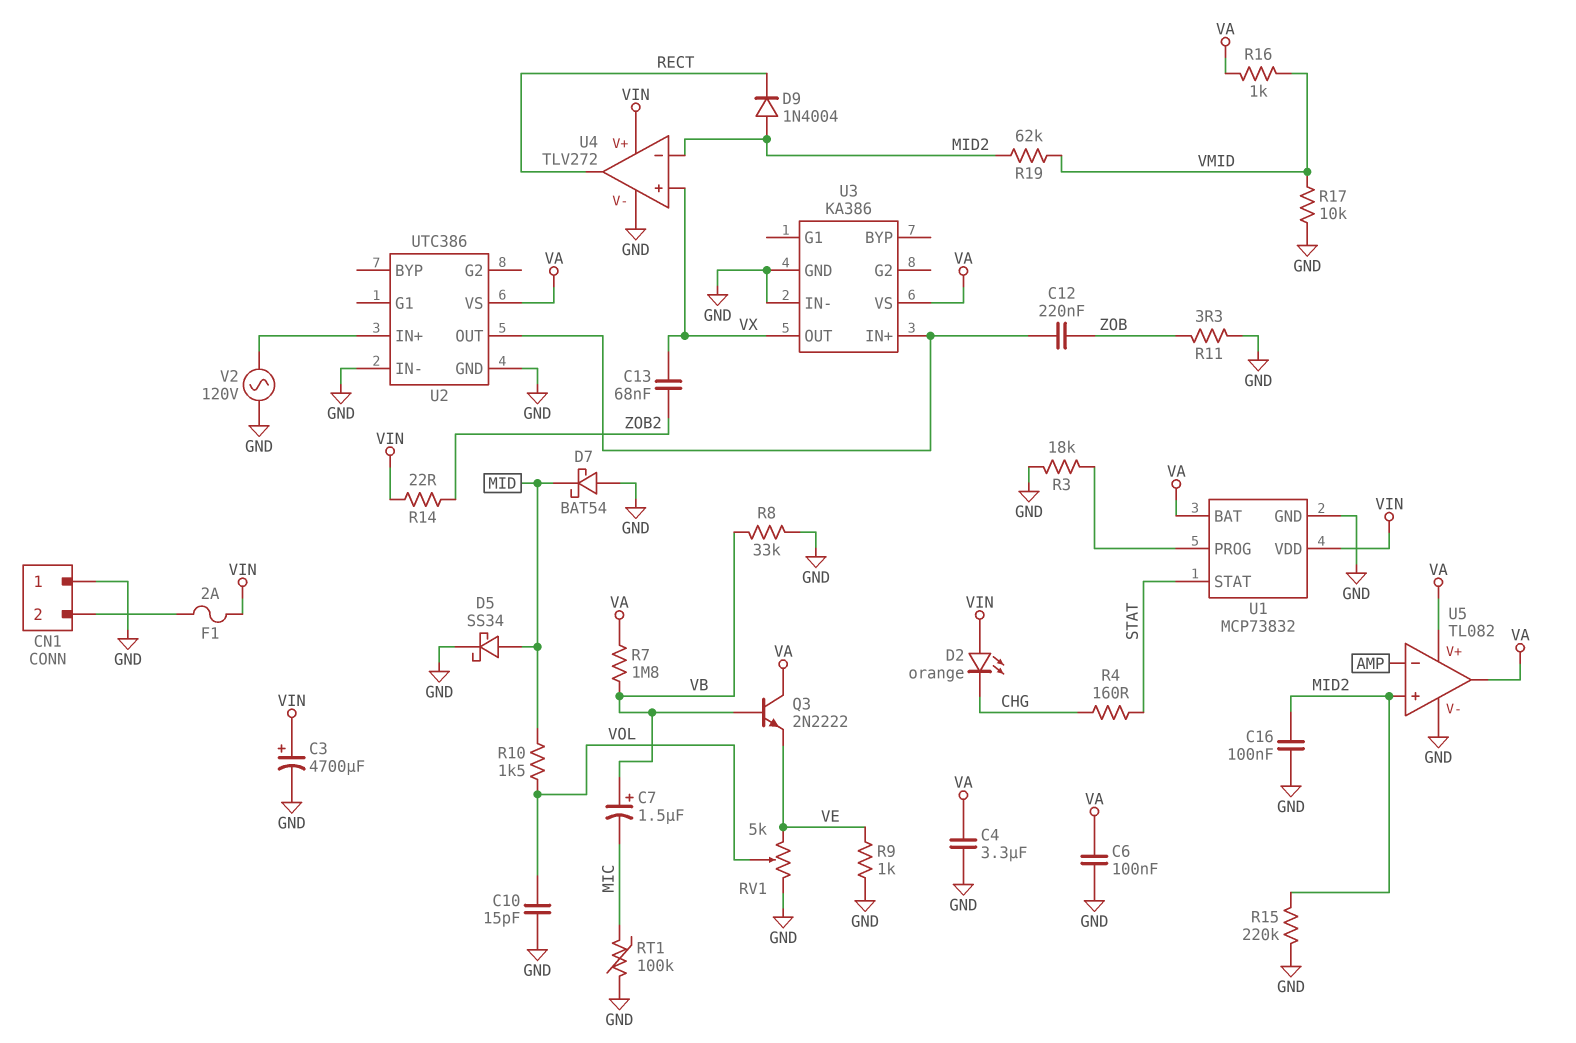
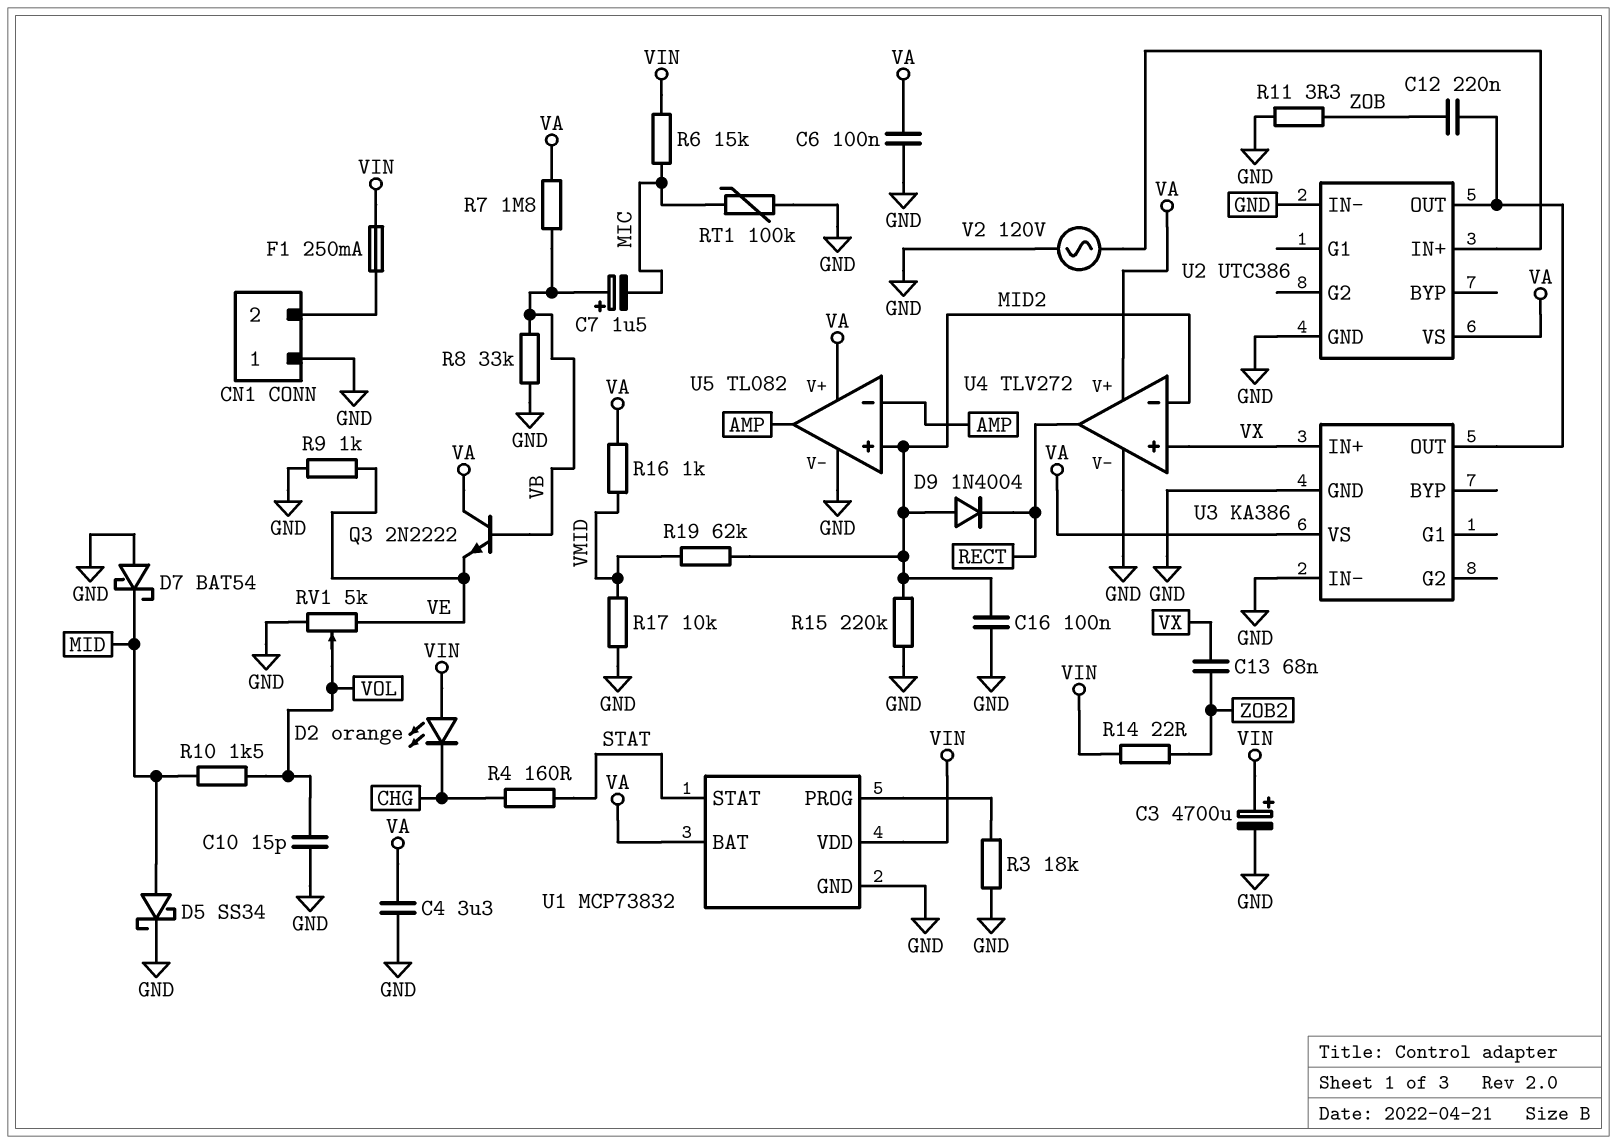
F1: 2A (CN1/2, VIN) -> 250mA (CN1/2, VIN)
R6: none -> 15k (MIC, VIN)
U3 pin IN+: U2/OUT -> VX
U3 pin OUT: VX -> U2/OUT
U4 pin V+: VIN -> VA
U5 pin out: VA -> AMP

